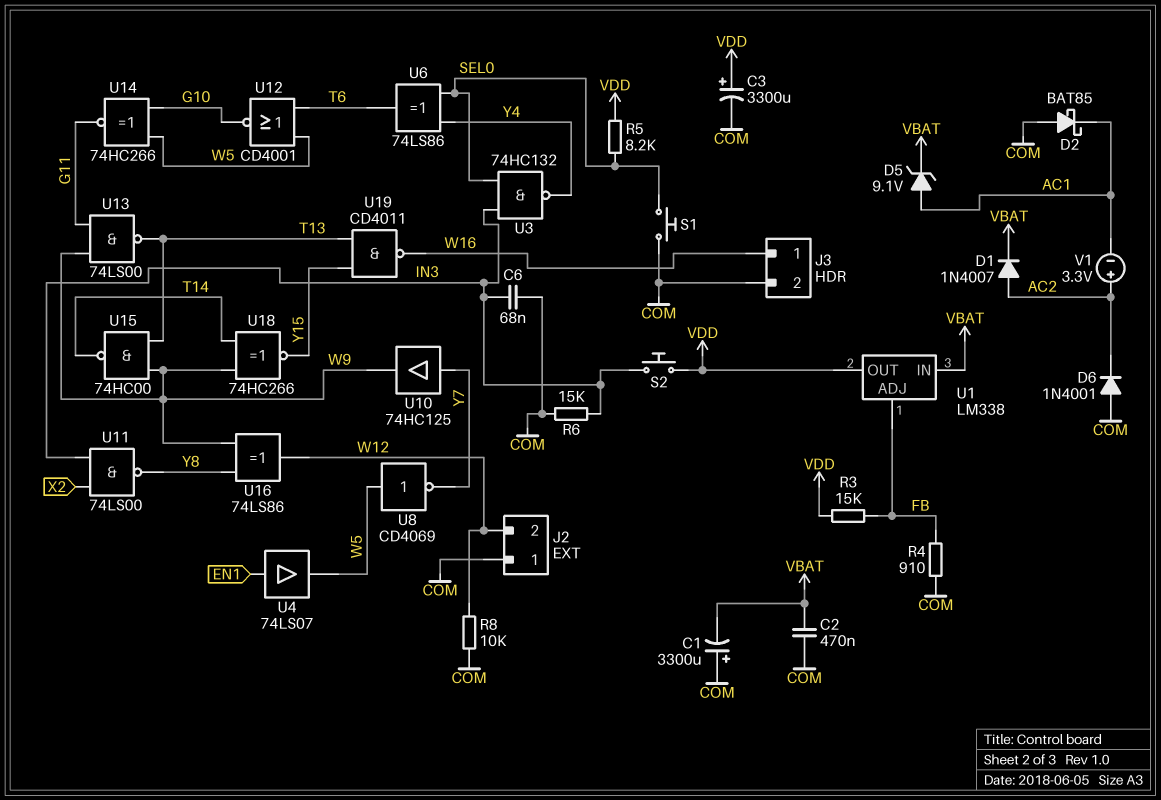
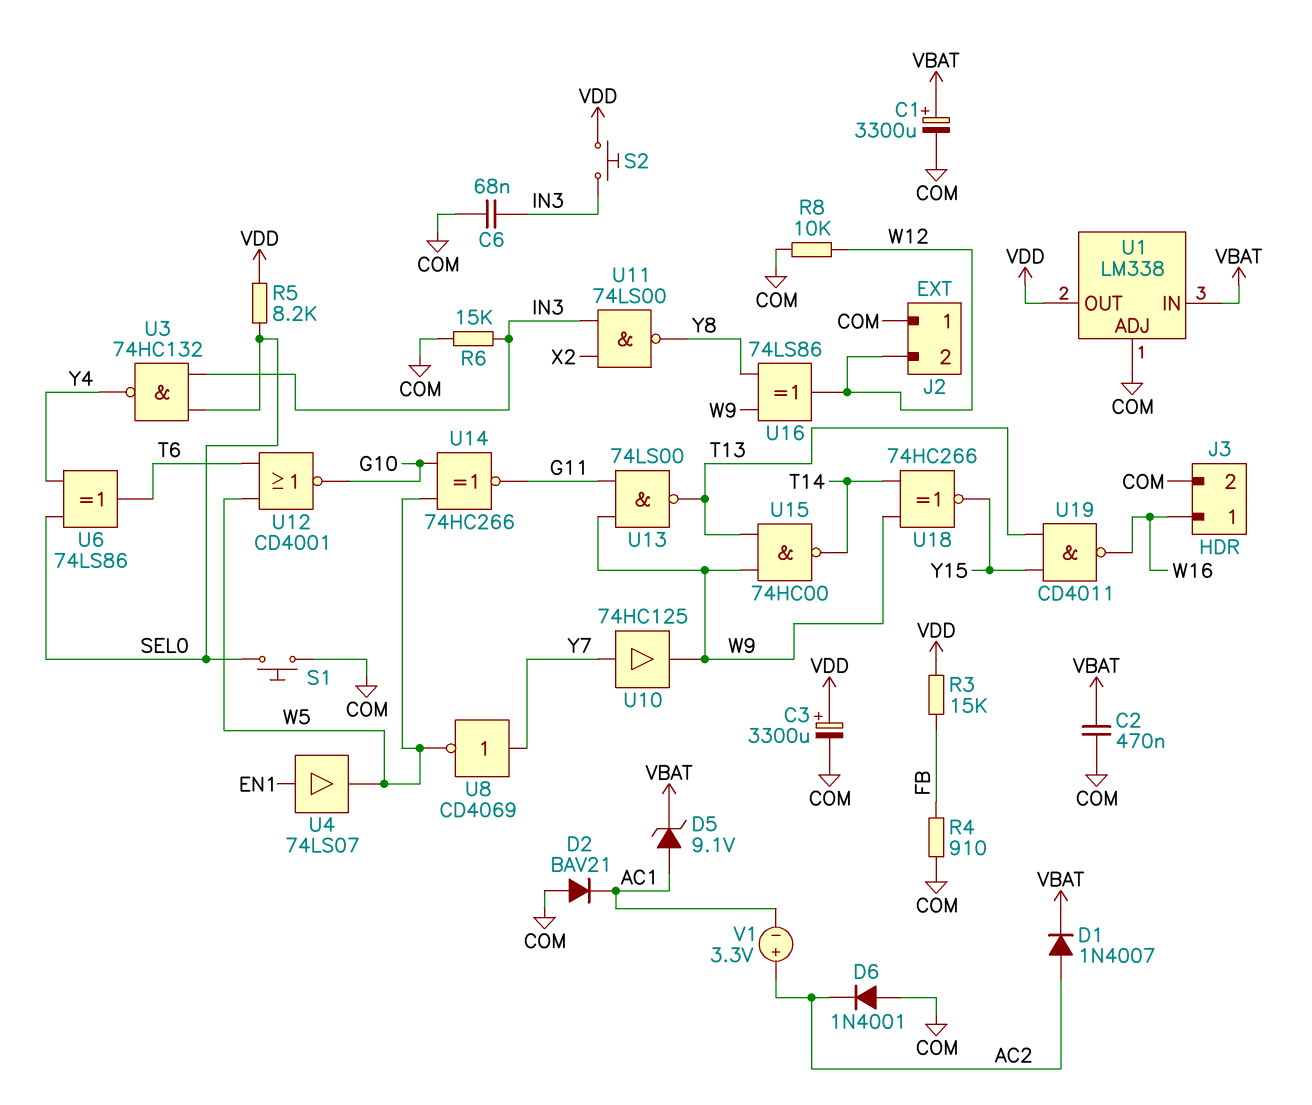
C1: 3300uF (plus COM, minus VBAT) -> 3300uF (plus VBAT, minus COM)
D2: schottky BAT85 (A COM, K AC1) -> diode BAV21 (A COM, K AC1)
U1 pin ADJ: FB -> COM
U8: NOT CD4069 (in W5, out Y7) -> NOT CD4069 (in Y7, out W5)

